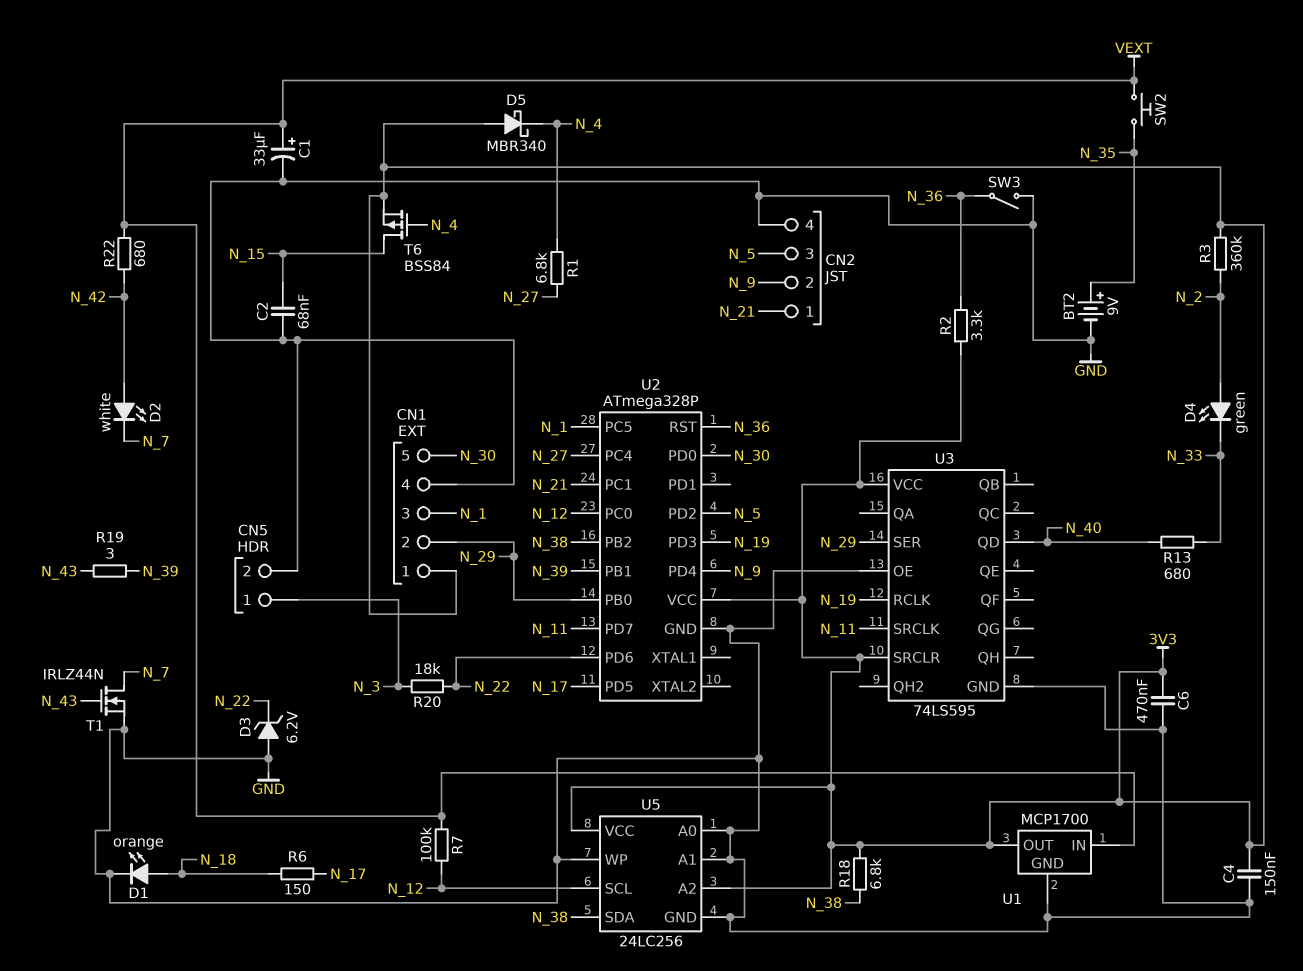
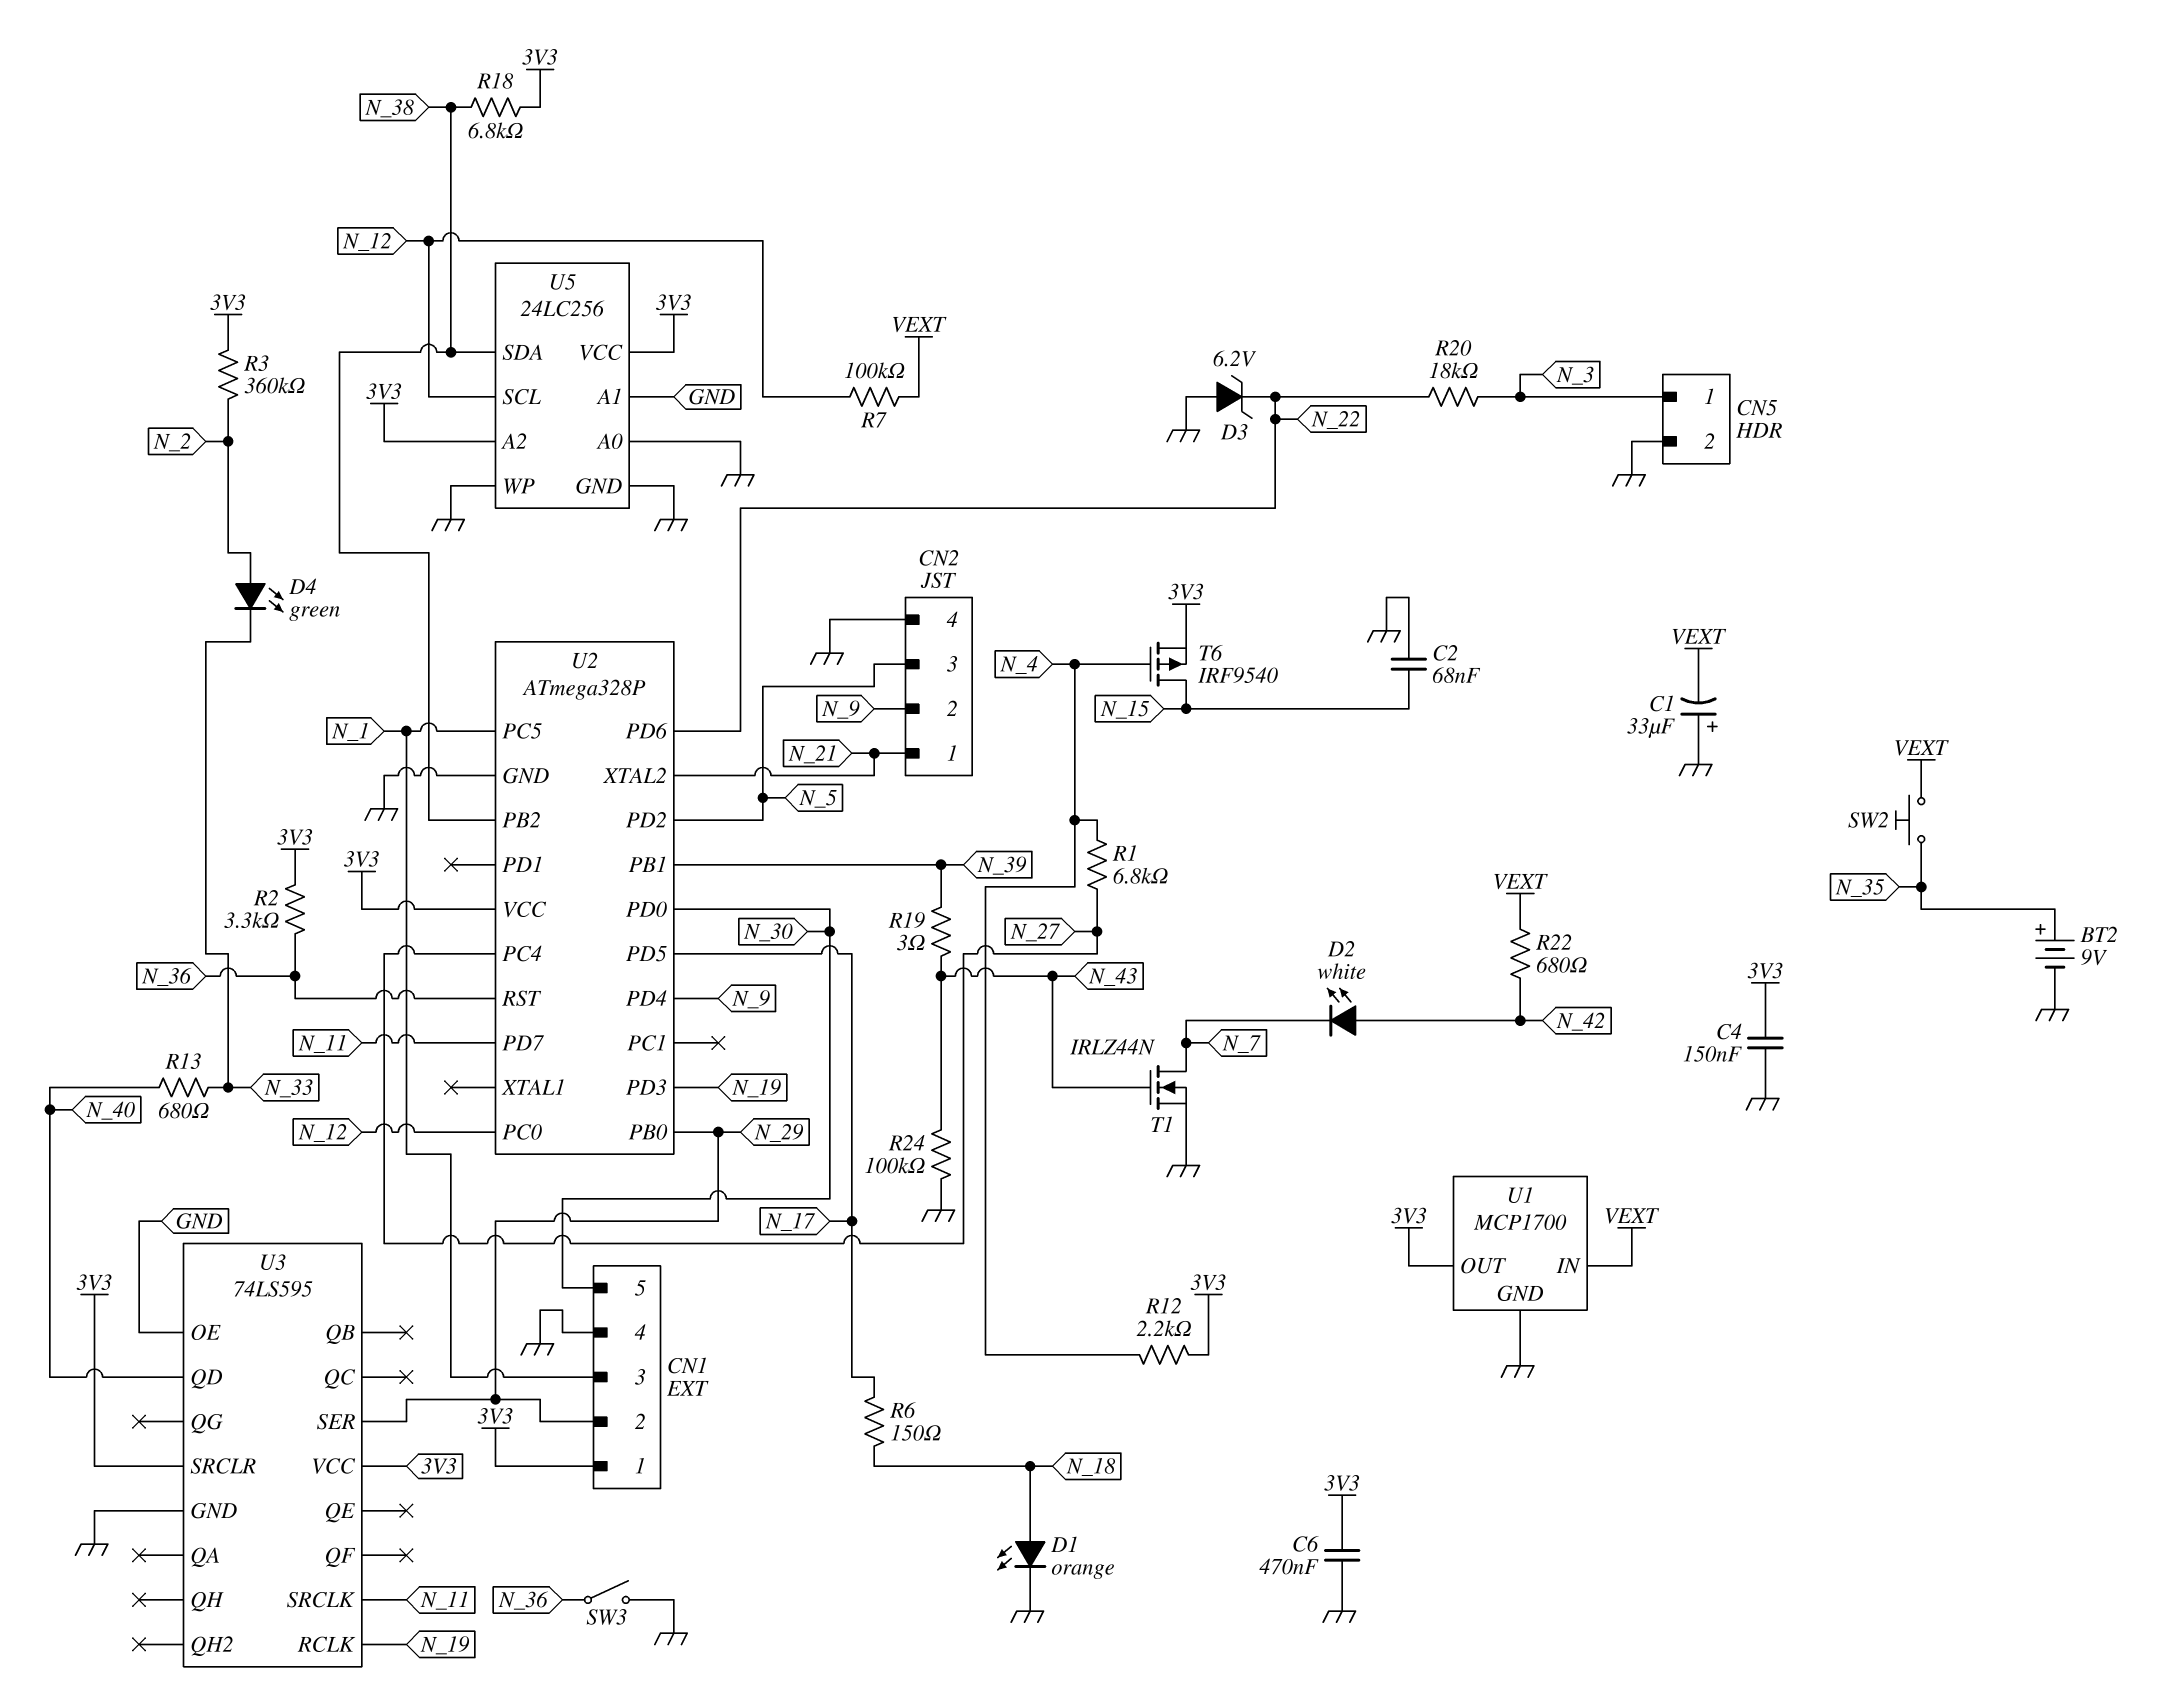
C1: 33uF (plus VEXT, minus GND) -> 33uF (plus GND, minus VEXT)
D5: schottky MBR340 (A 3V3, K N_4) -> none
R12: none -> 2.2k (3V3, N_4)
R24: none -> 100k (GND, N_43)
T6: PMOS BSS84 (G N_4, D N_15, S 3V3) -> PMOS IRF9540 (G N_4, D N_15, S 3V3)
U2 pin PC1: N_21 -> none
U2 pin XTAL2: none -> N_21

